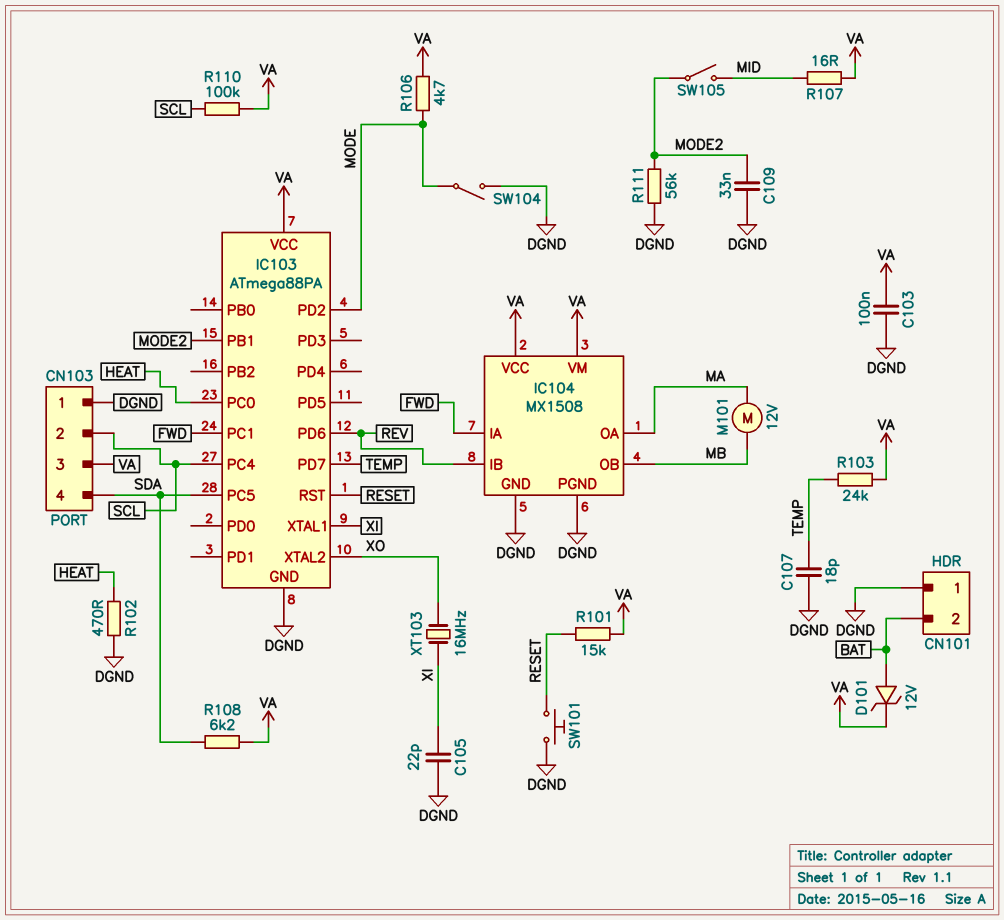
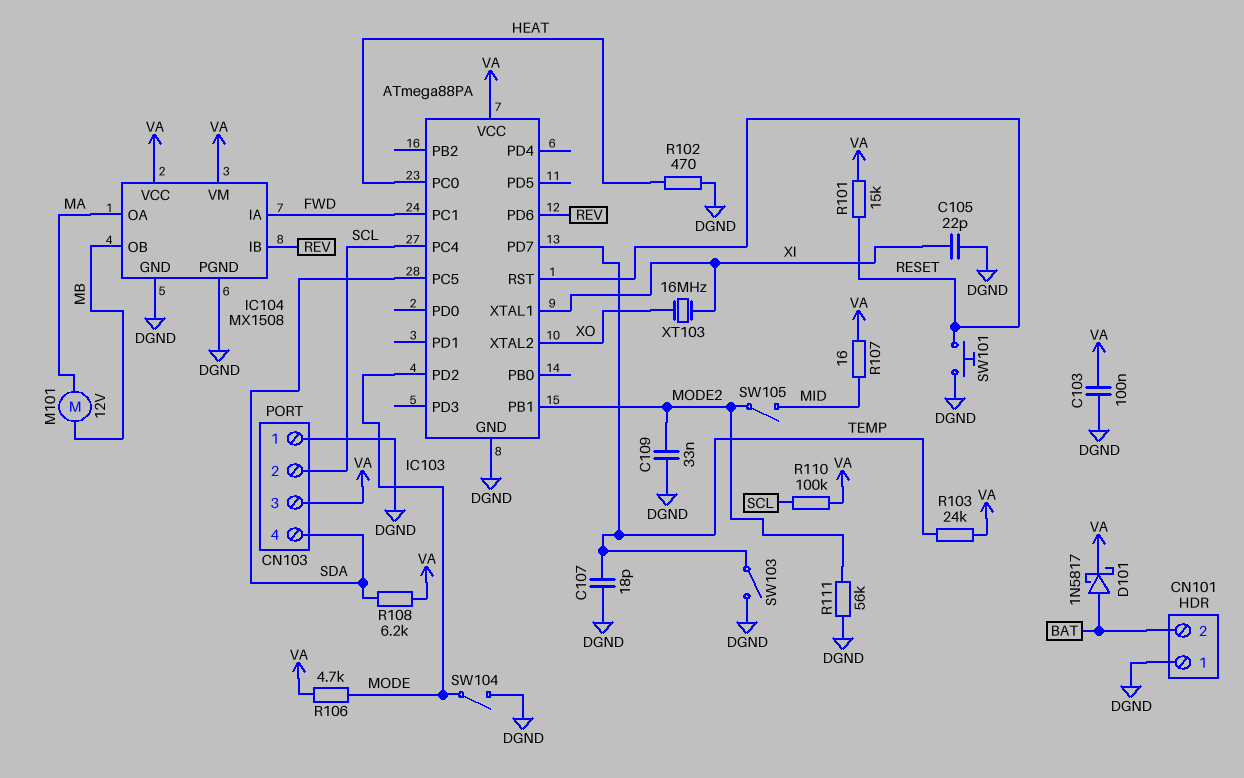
D101: zener 12V (A BAT, K VA) -> schottky 1N5817 (A BAT, K VA)
SW103: none -> switch (DGND, TEMP)

